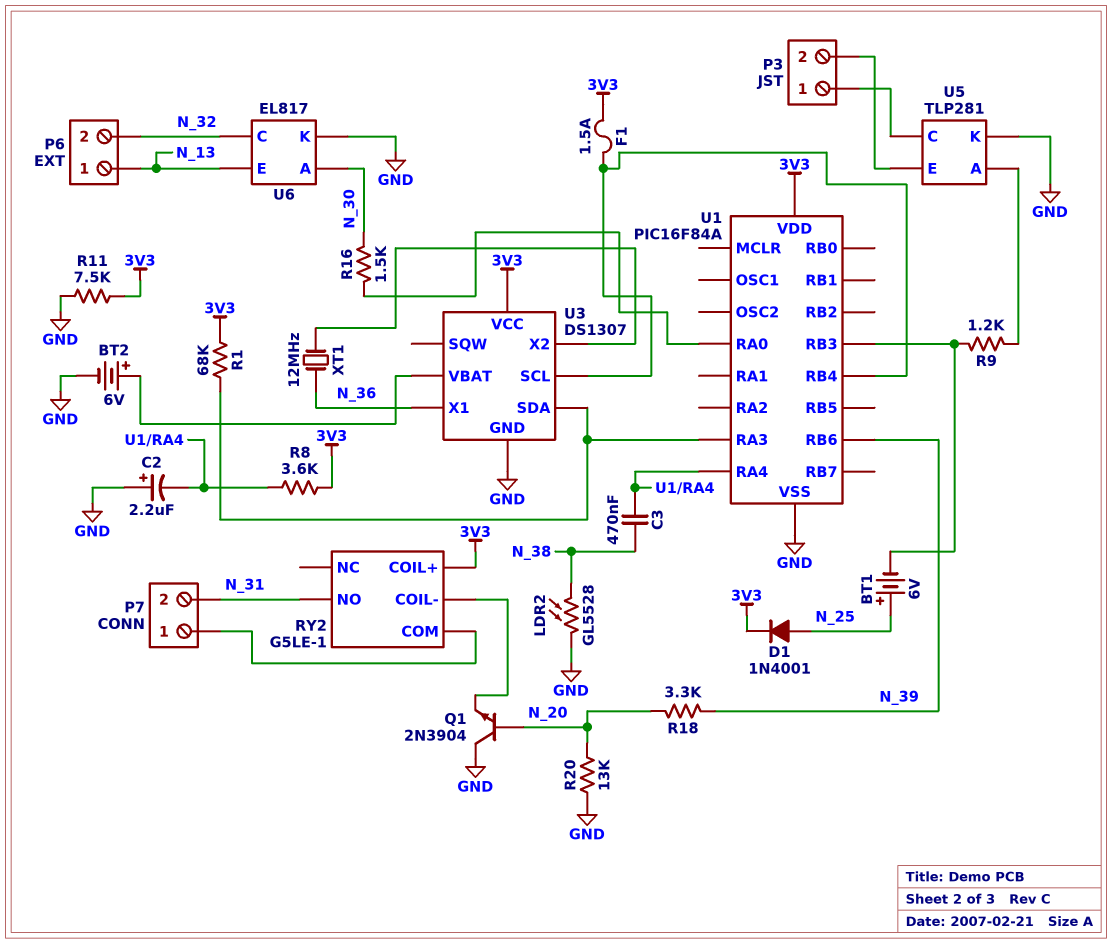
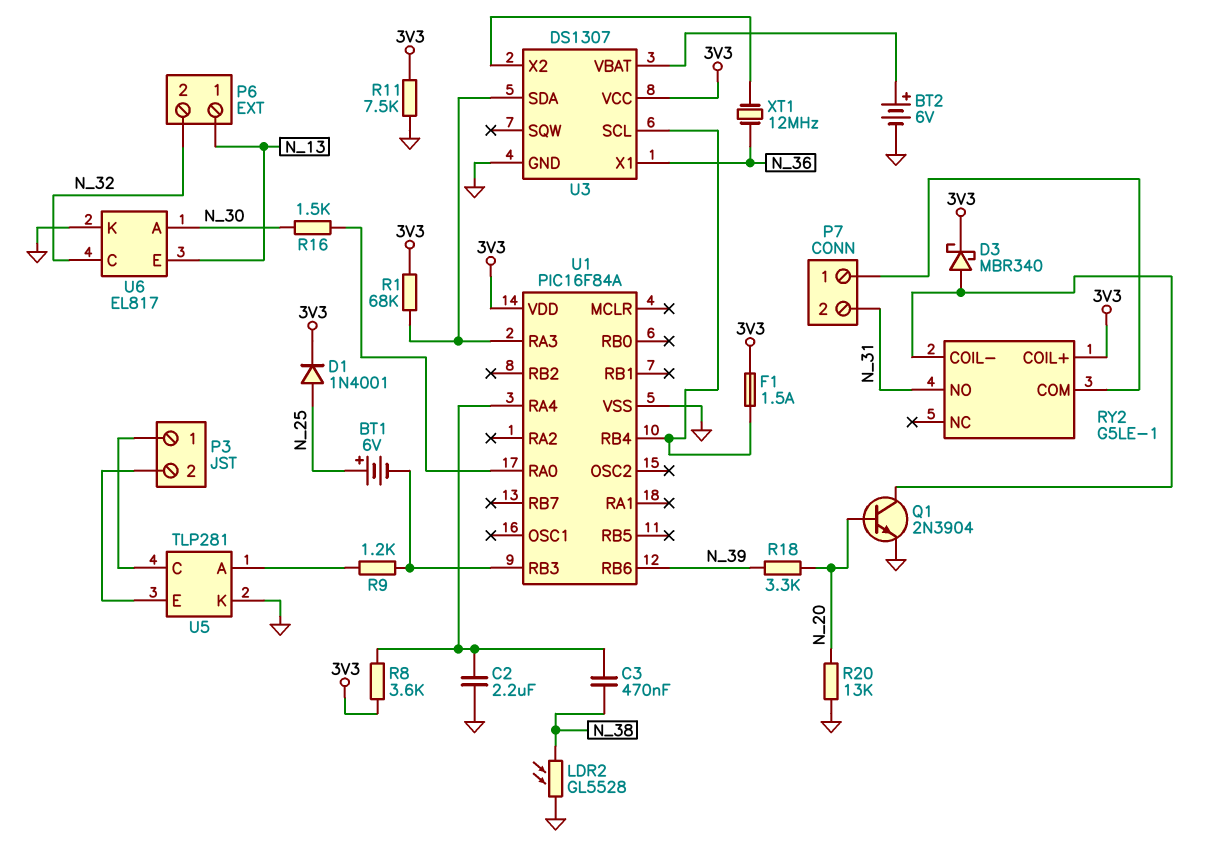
C2: 2.2uF (plus GND, minus U1/RA4) -> 2.2uF (GND, U1/RA4)
D3: none -> schottky MBR340 (A RY2/COIL-, K 3V3)
Q1: NPN 2N3904 (B N_20, C GND, E RY2/COIL-) -> NPN 2N3904 (B N_20, C RY2/COIL-, E GND)

